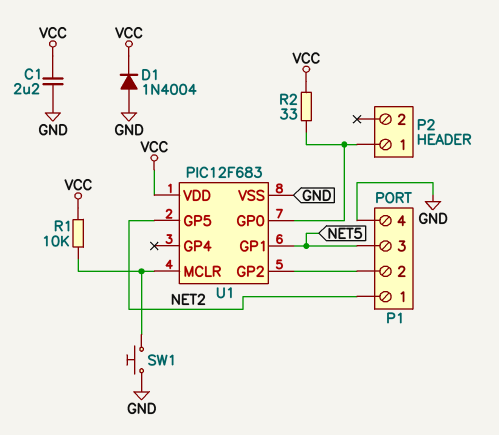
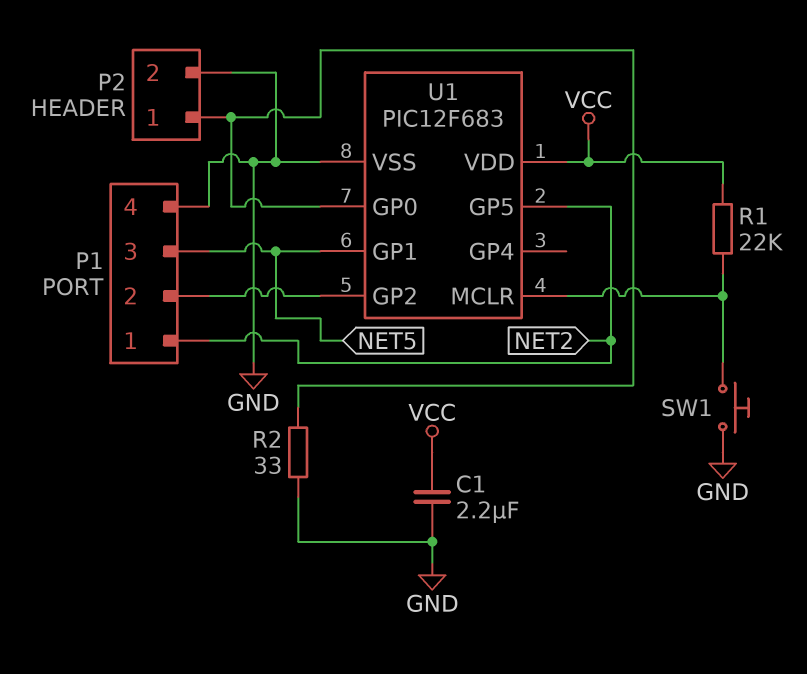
D1: diode 1N4004 (A GND, K VCC) -> none
P2 pin 2: none -> GND
R1: 10k (U1/MCLR, VCC) -> 22k (U1/MCLR, VCC)
R2: 33 (P2/1, VCC) -> 33 (GND, P2/1)

